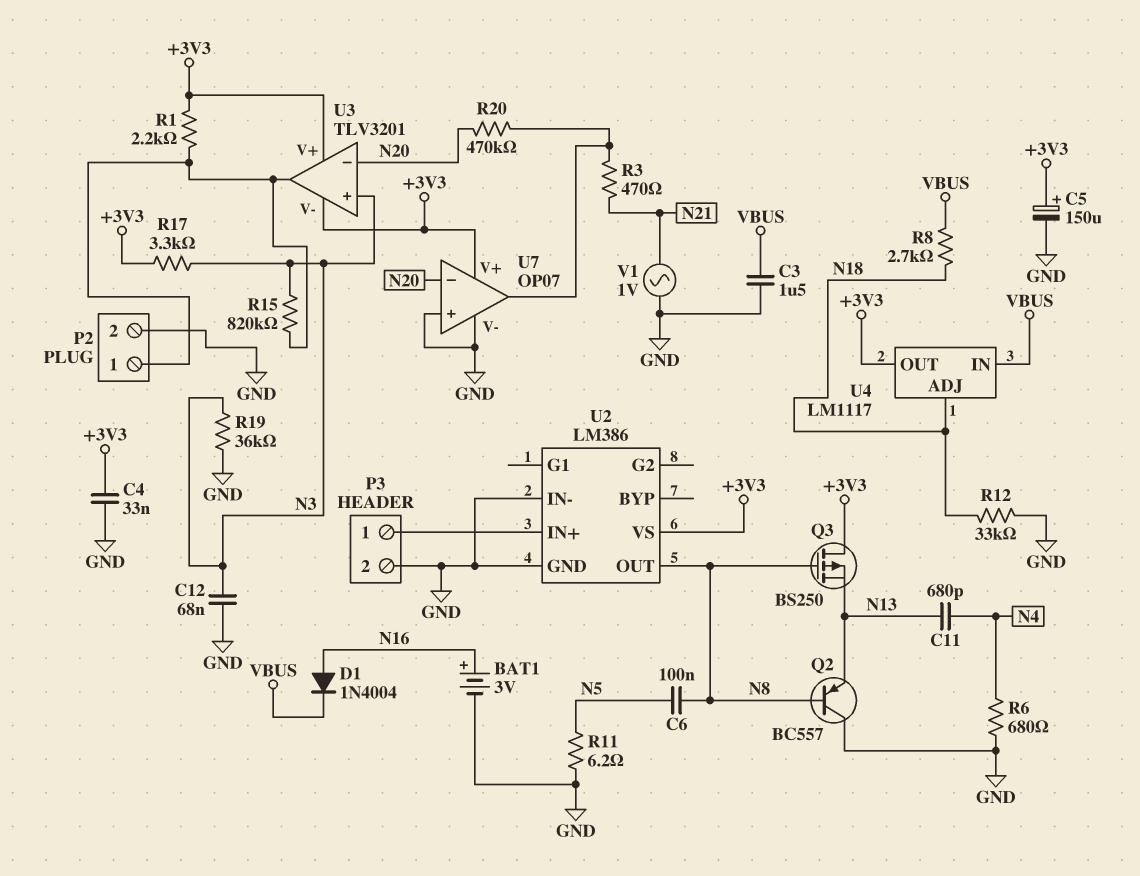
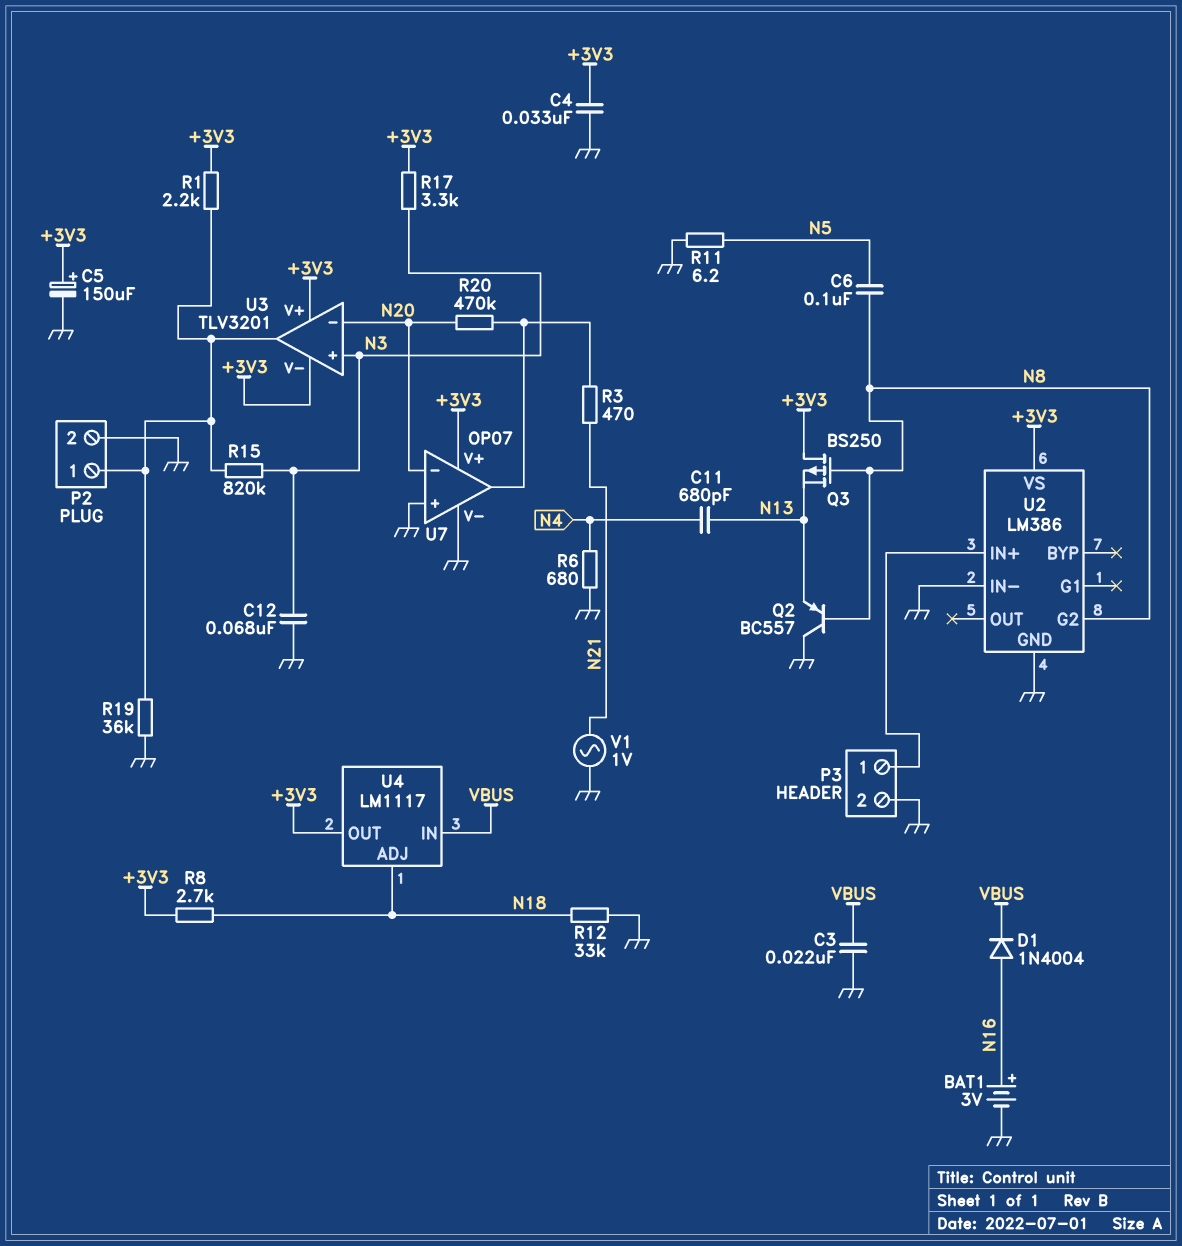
C3: 1.5uF (GND, VBUS) -> 22nF (GND, VBUS)
R8: 2.7k (N18, VBUS) -> 2.7k (+3V3, N18)
R19: 36k (GND, N3) -> 36k (GND, P2/1)
U2 pin G2: none -> N8
U2 pin OUT: N8 -> none

